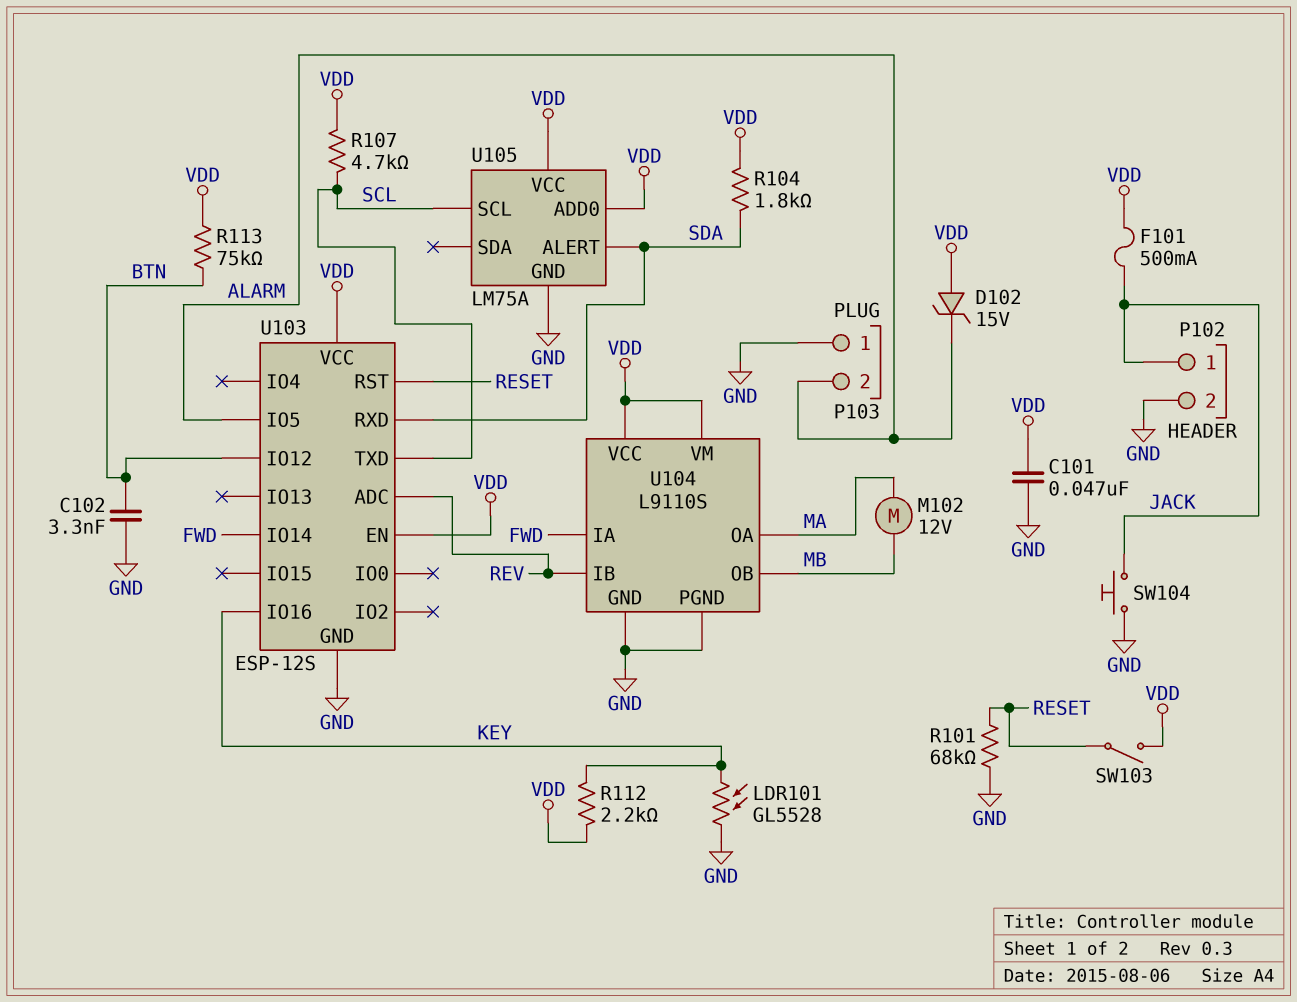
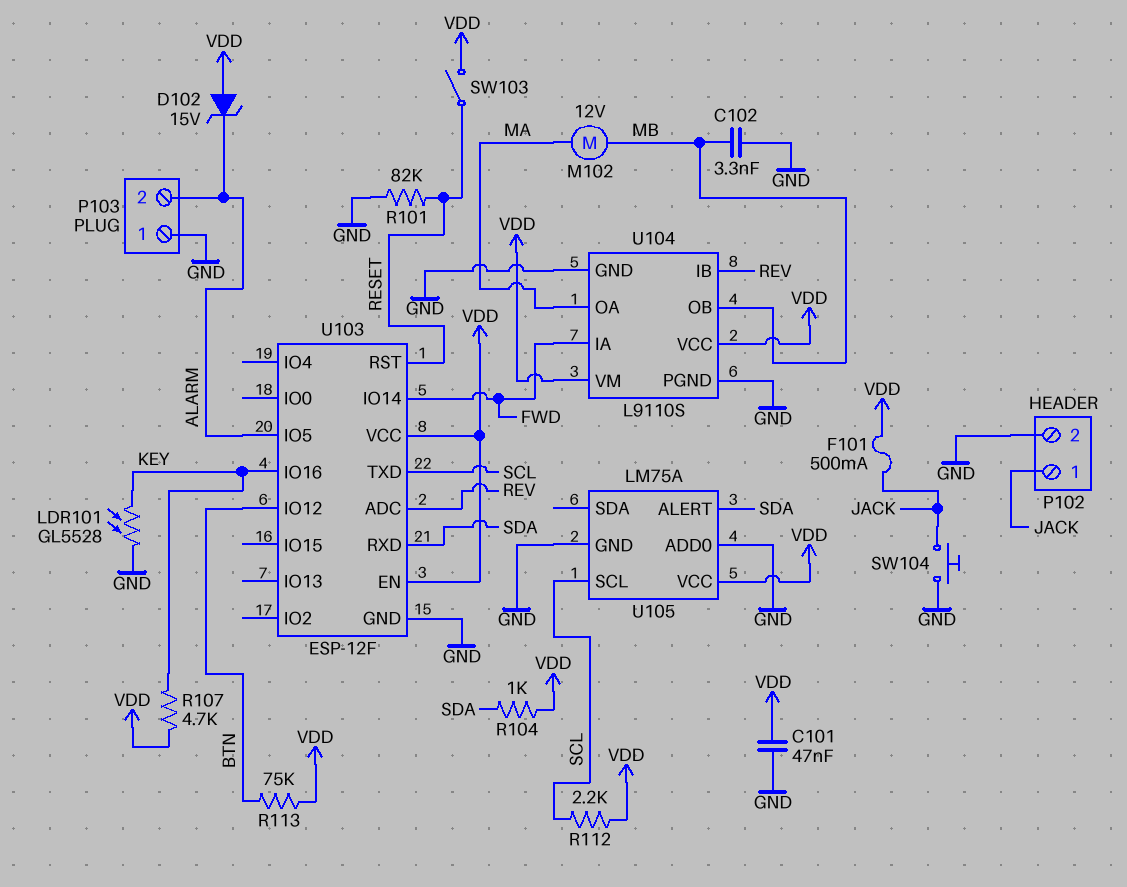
C102: 3.3nF (BTN, GND) -> 3.3nF (GND, MB)
R101: 68k (GND, RESET) -> 82k (GND, RESET)
R104: 1.8k (SDA, VDD) -> 1k (SDA, VDD)
R107: 4.7k (SCL, VDD) -> 4.7k (KEY, VDD)
R112: 2.2k (KEY, VDD) -> 2.2k (SCL, VDD)
U103: ESP-12S -> ESP-12F
U105 pin ADD0: VDD -> GND

